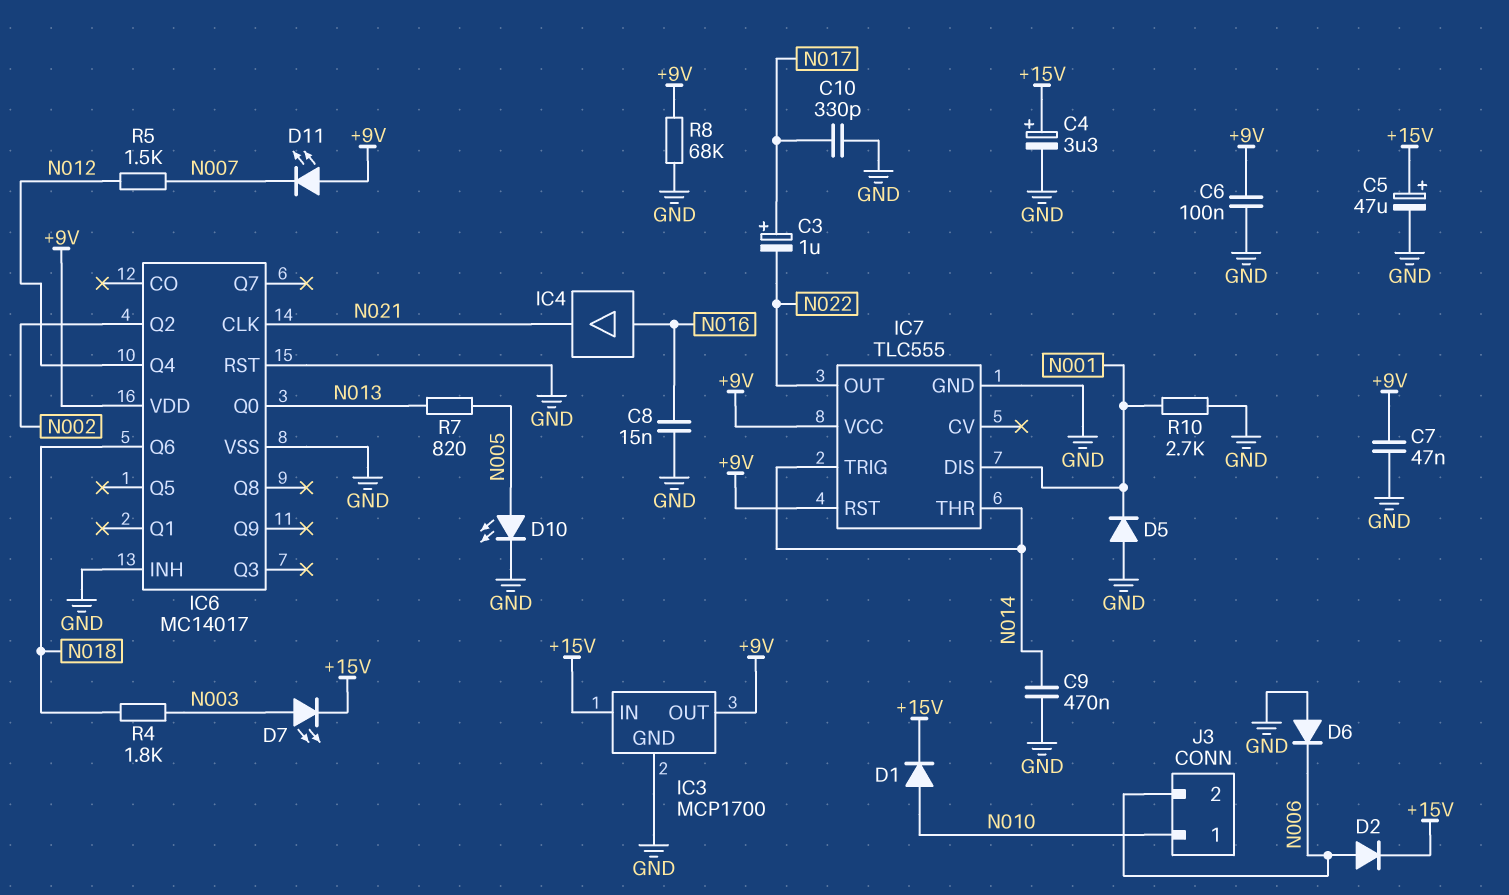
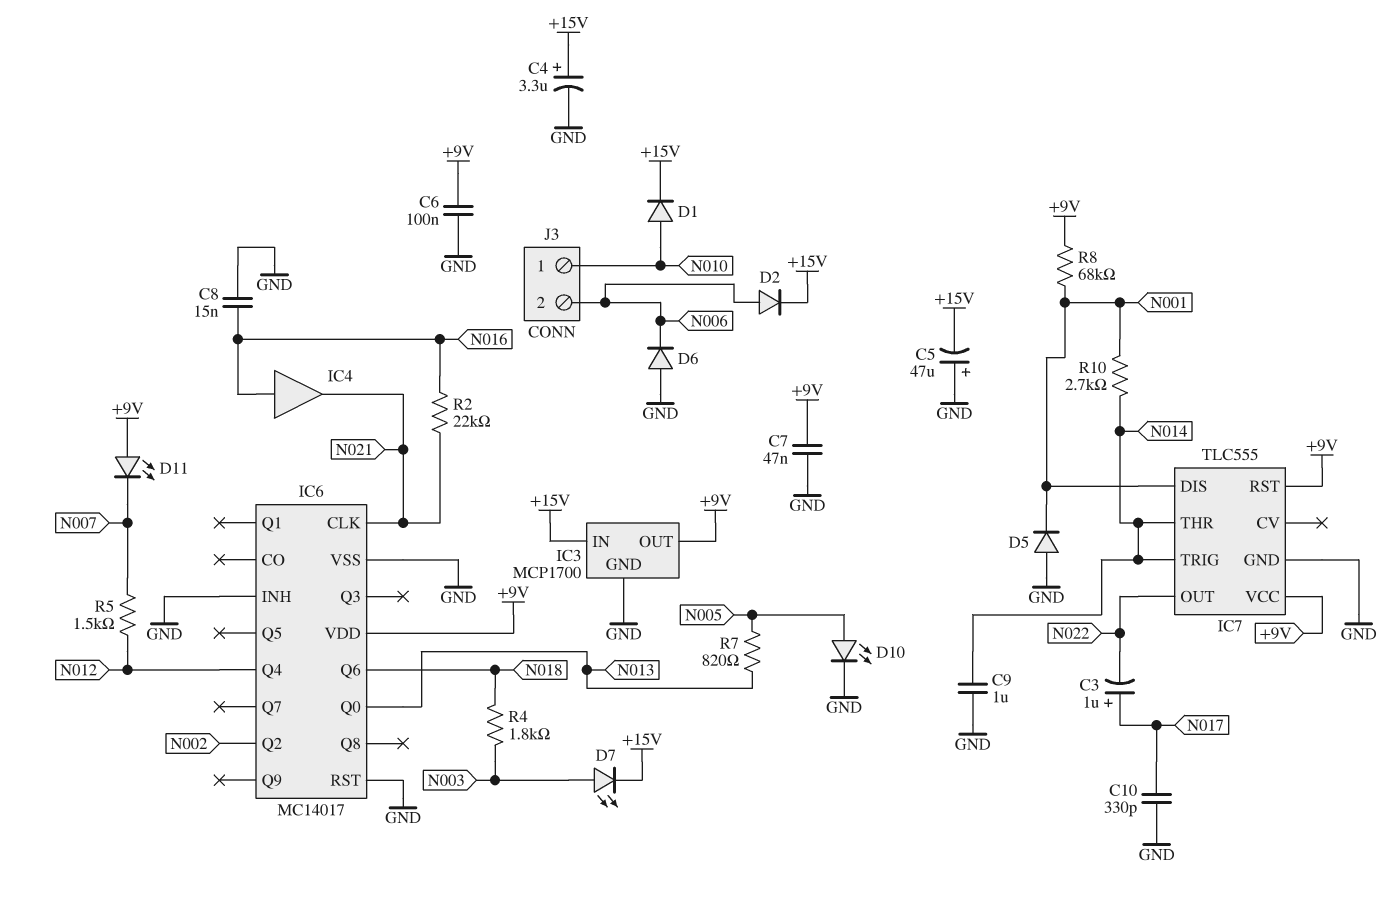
C5: 47uF (plus +15V, minus GND) -> 47uF (plus GND, minus +15V)
C9: 470nF (GND, N014) -> 1uF (GND, N014)
R2: none -> 22k (N016, N021)
R8: 68k (+9V, GND) -> 68k (+9V, N001)
R10: 2.7k (GND, N001) -> 2.7k (N001, N014)

